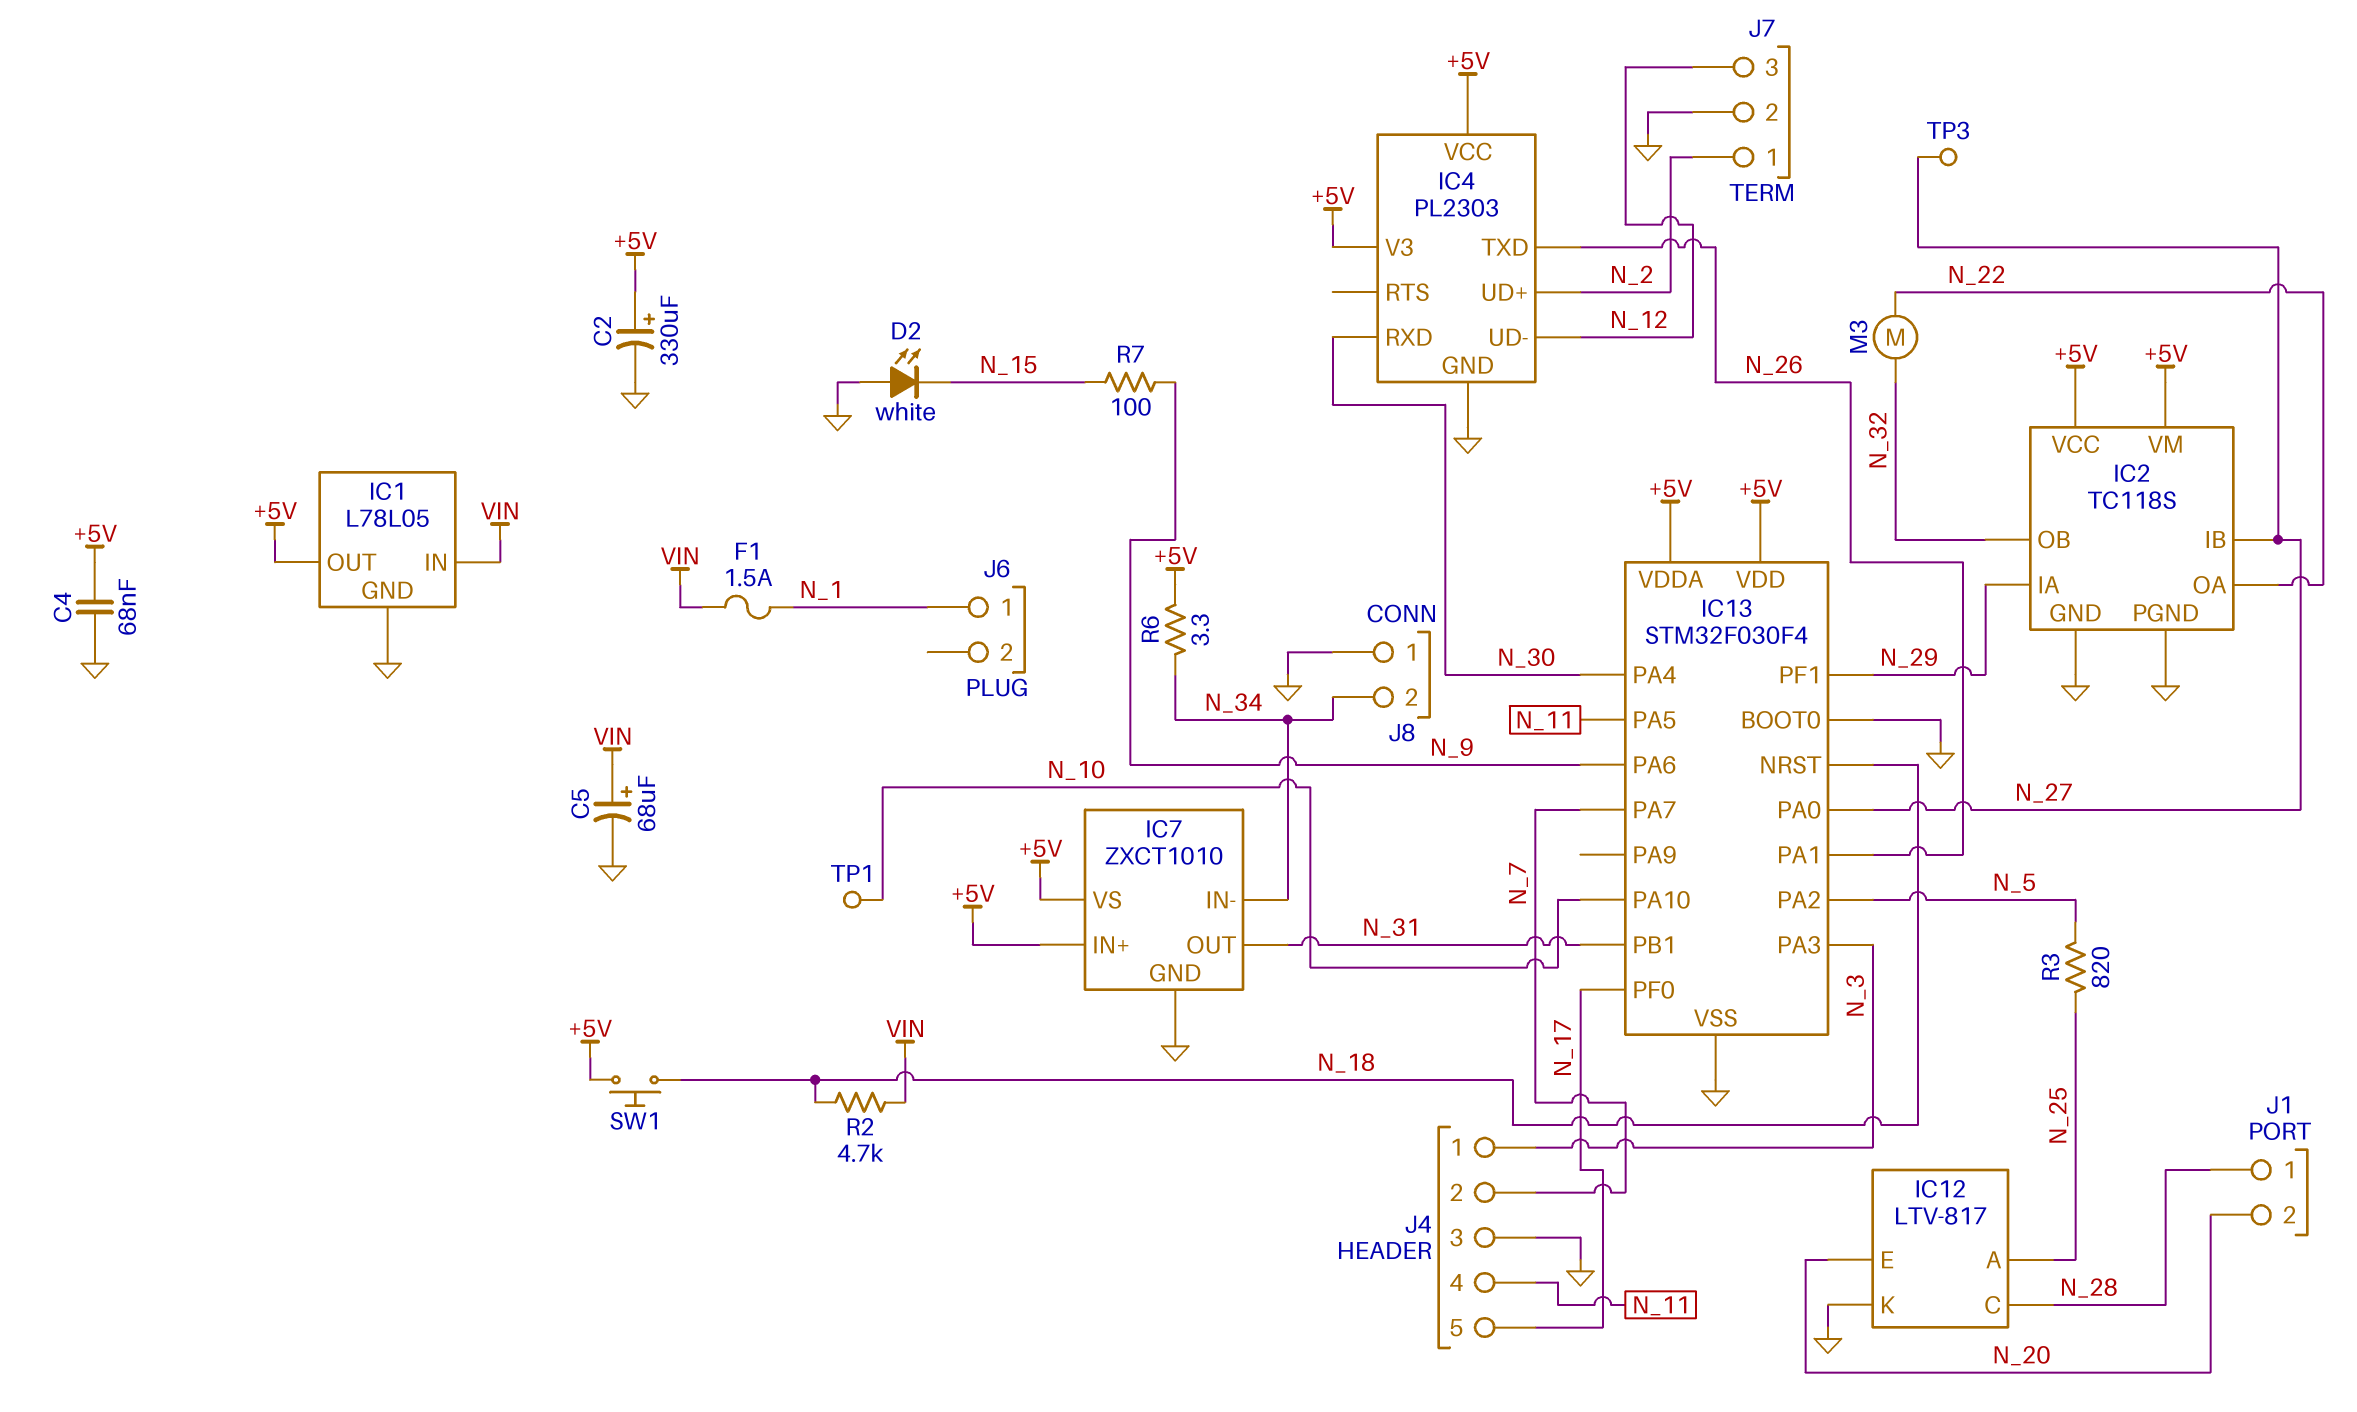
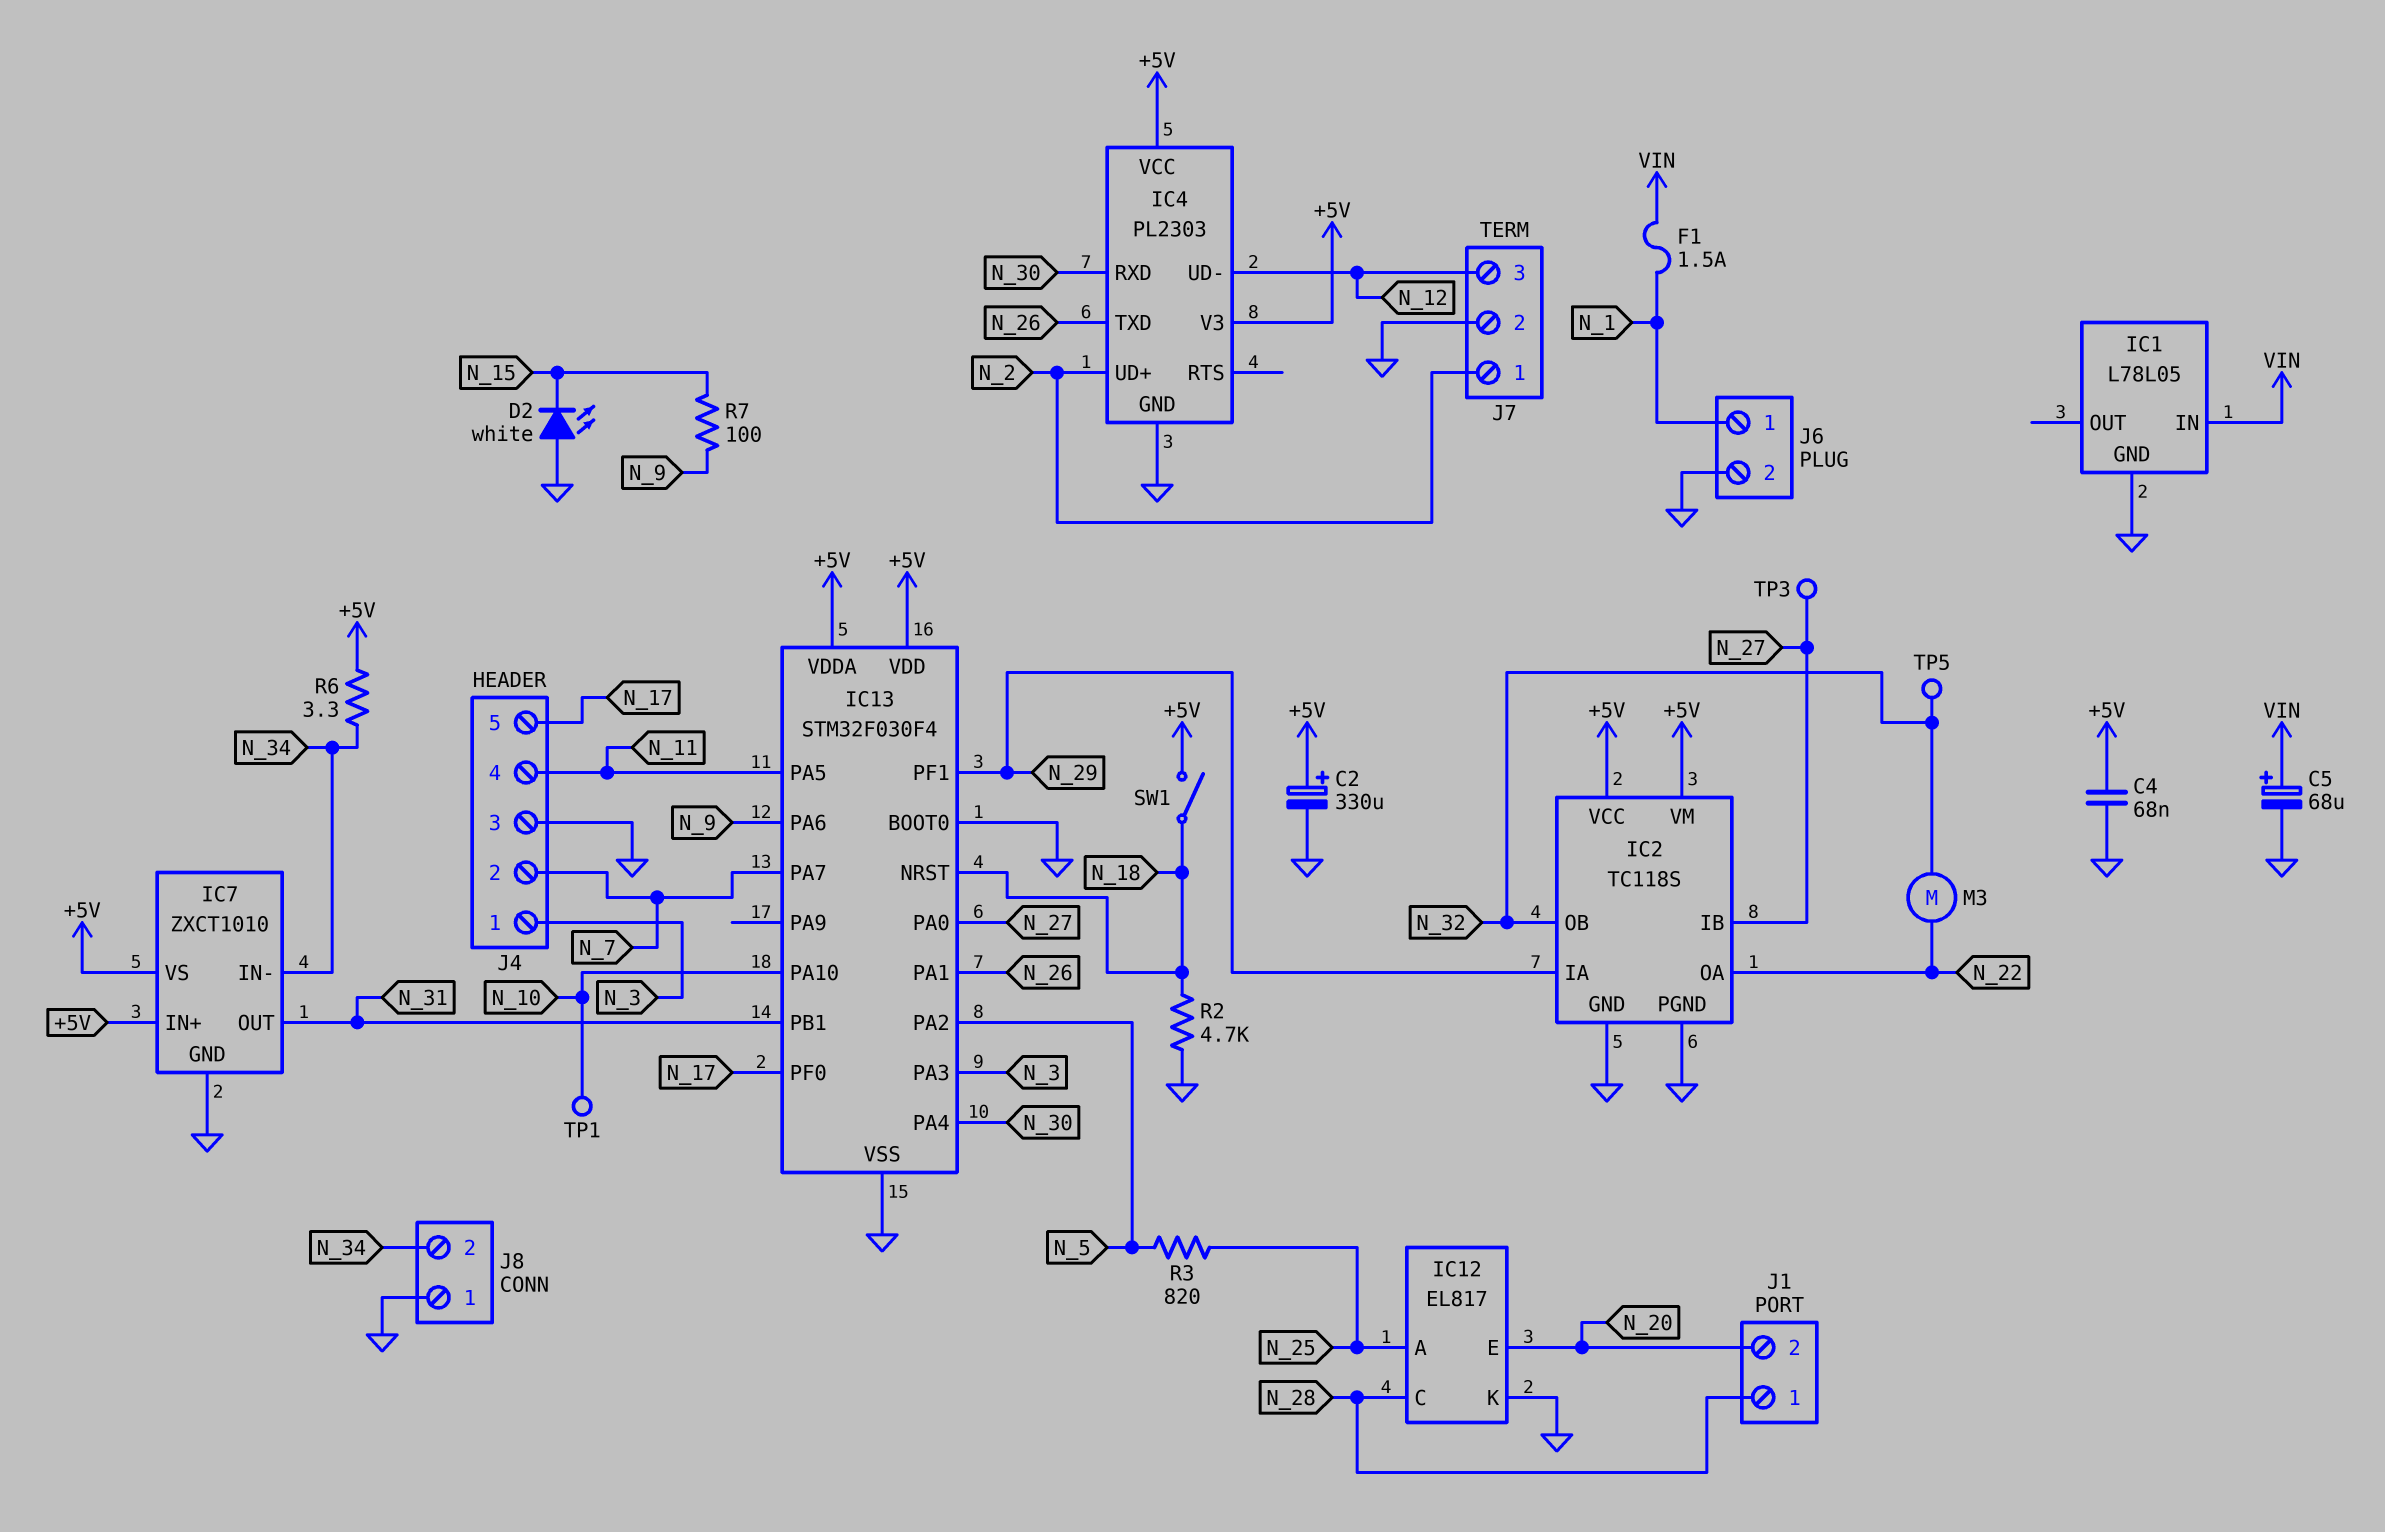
IC1 pin OUT: +5V -> none
IC12: LTV-817 -> EL817
J6 pin 2: none -> GND
R2: 4.7k (N_18, VIN) -> 4.7k (GND, N_18)
SW1: button (+5V, N_18) -> switch (+5V, N_18)
TP5: none -> test point (N_32)

